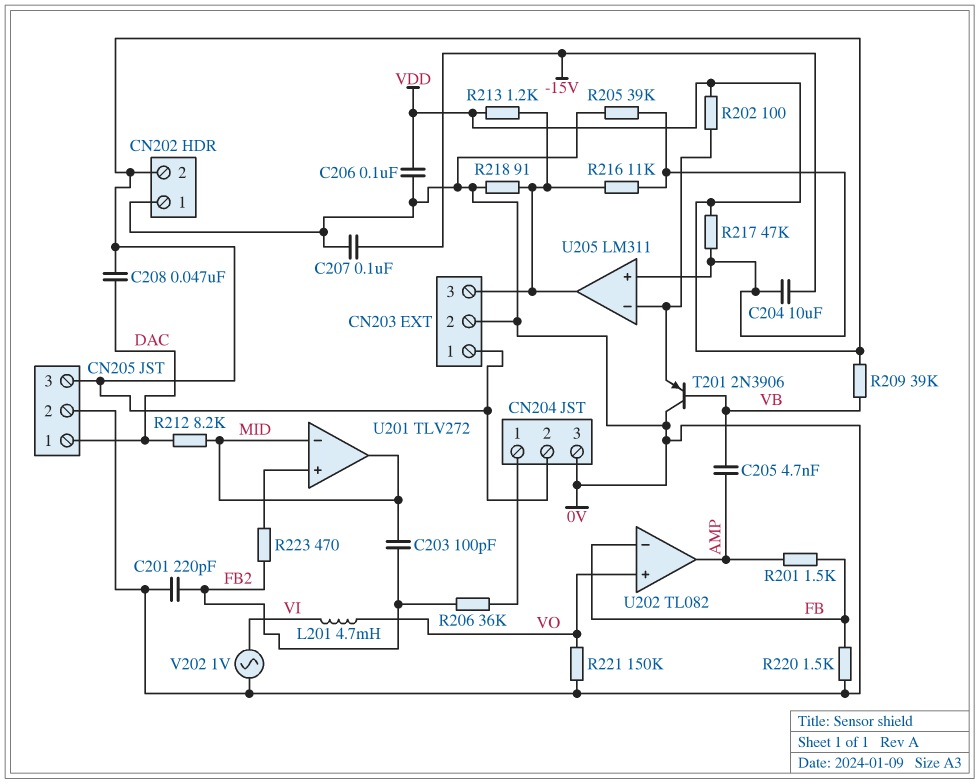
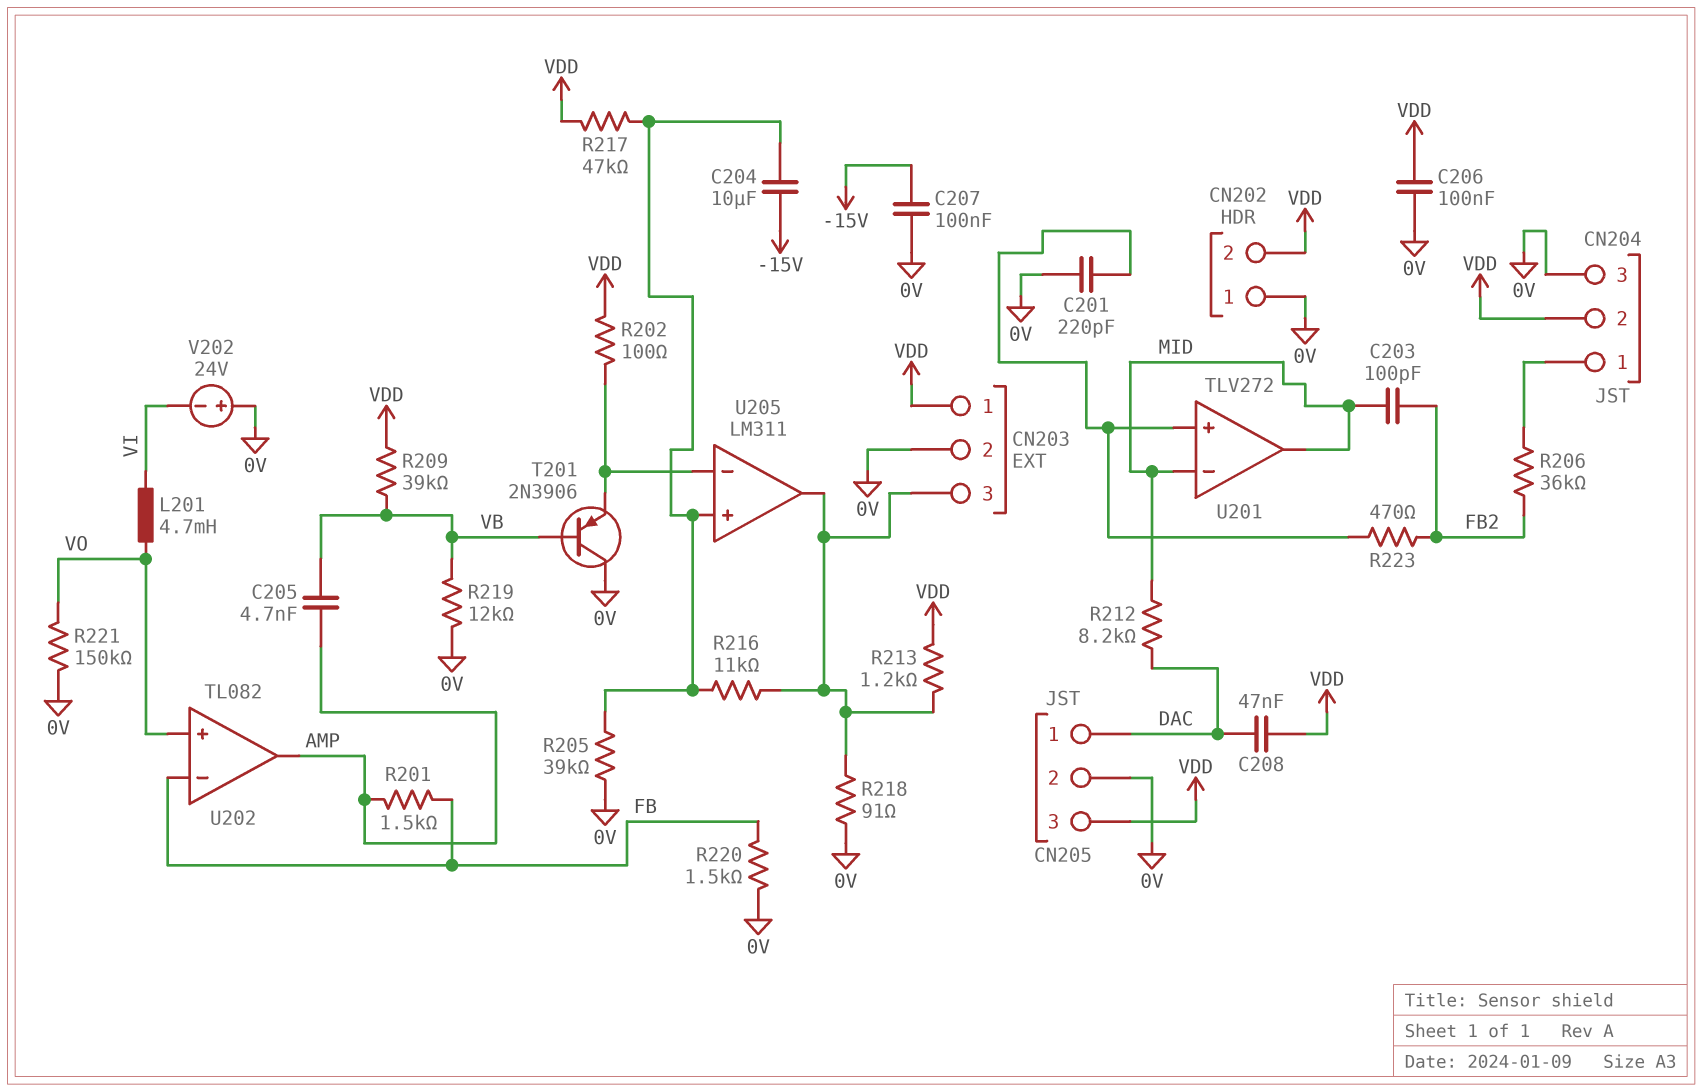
C201: 220pF (0V, FB2) -> 220pF (0V, U201/in+)
R219: none -> 12k (0V, VB)
V202: AC 1V (0V, VI) -> 24V (plus 0V, minus VI)

